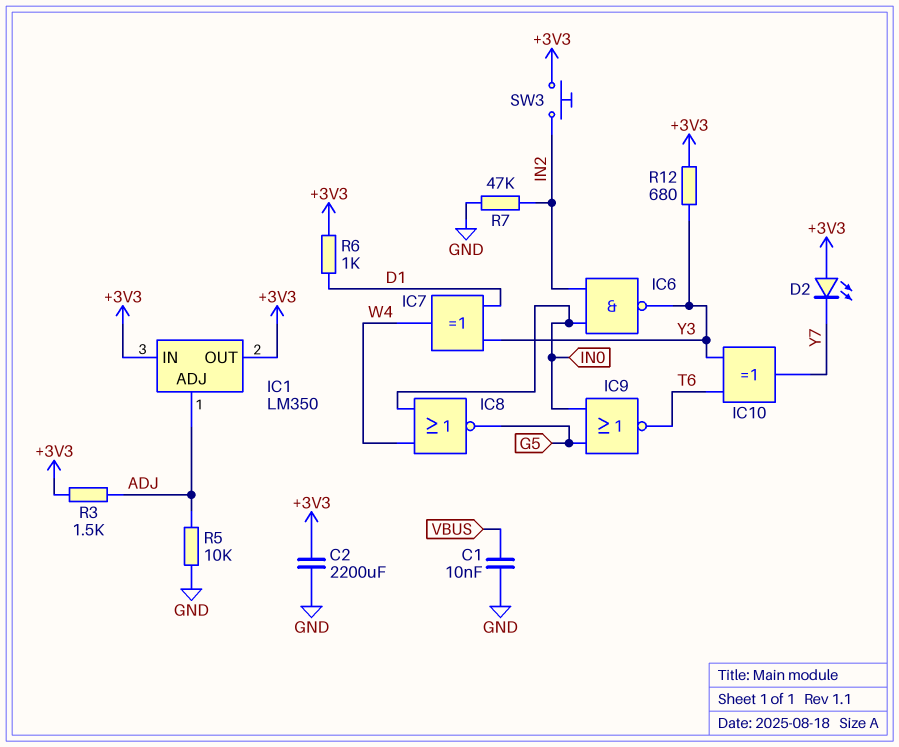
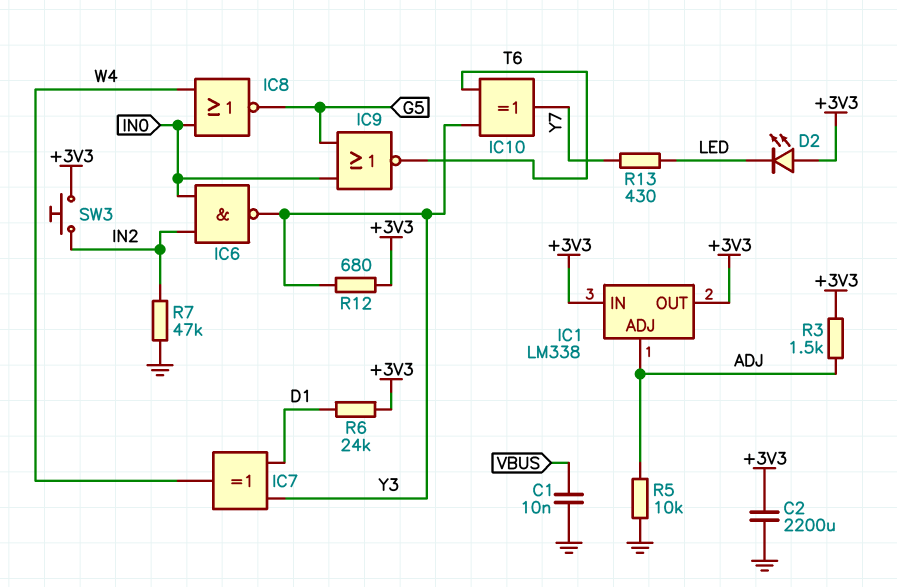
D2: LED (A +3V3, K Y7) -> LED (A +3V3, K LED)
IC1: LM350 -> LM338
R6: 1k (+3V3, D1) -> 24k (+3V3, D1)
R13: none -> 430 (LED, Y7)

